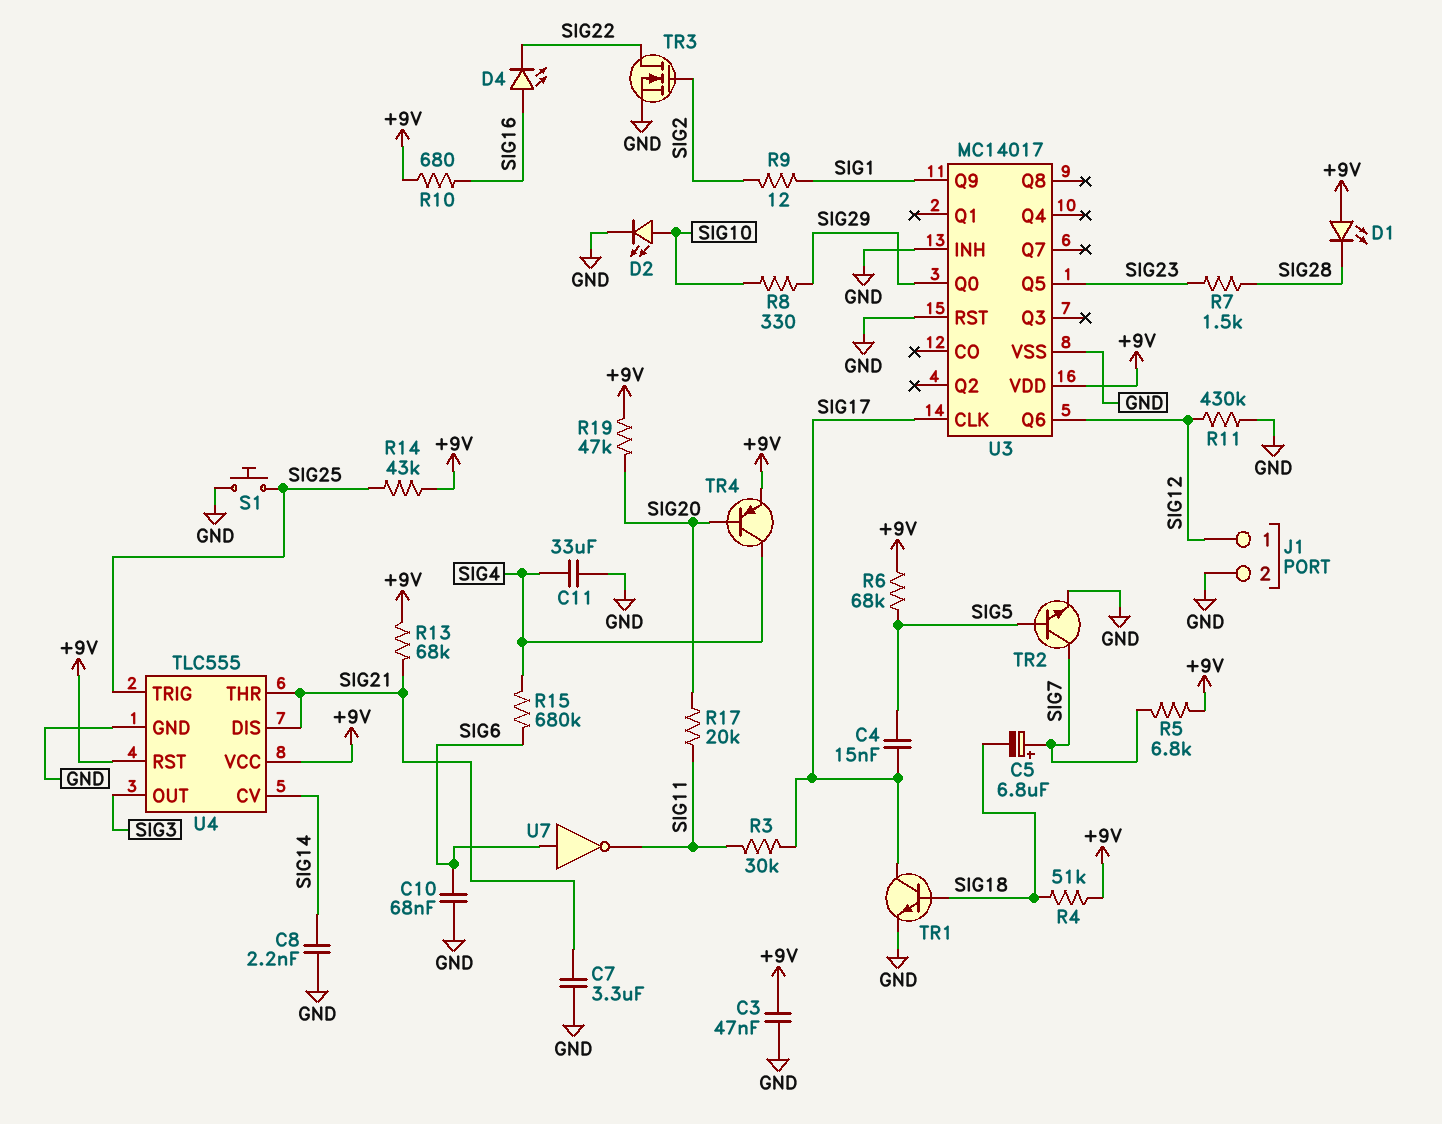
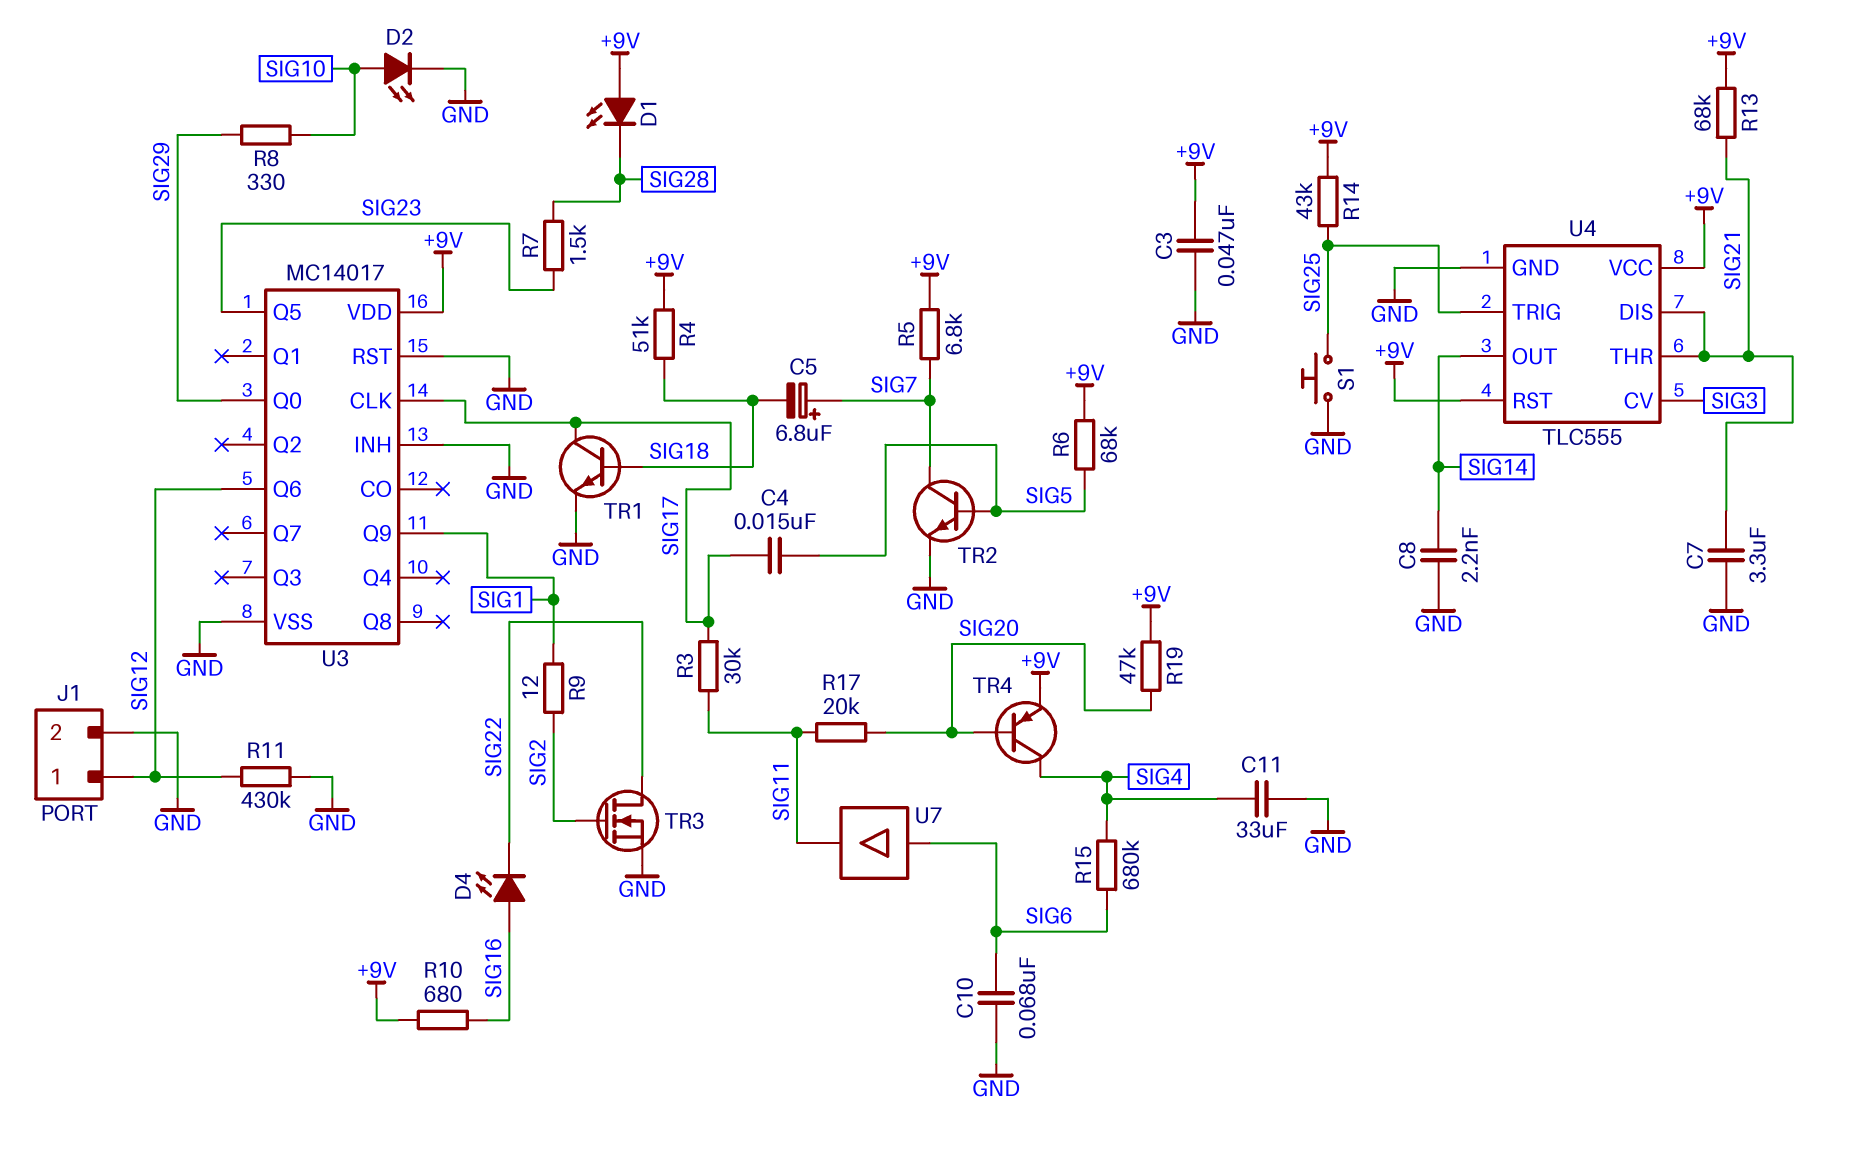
U4 pin CV: SIG14 -> SIG3
U4 pin OUT: SIG3 -> SIG14
U7: NOT (in SIG6, out SIG11) -> buffer (in SIG6, out SIG11)

